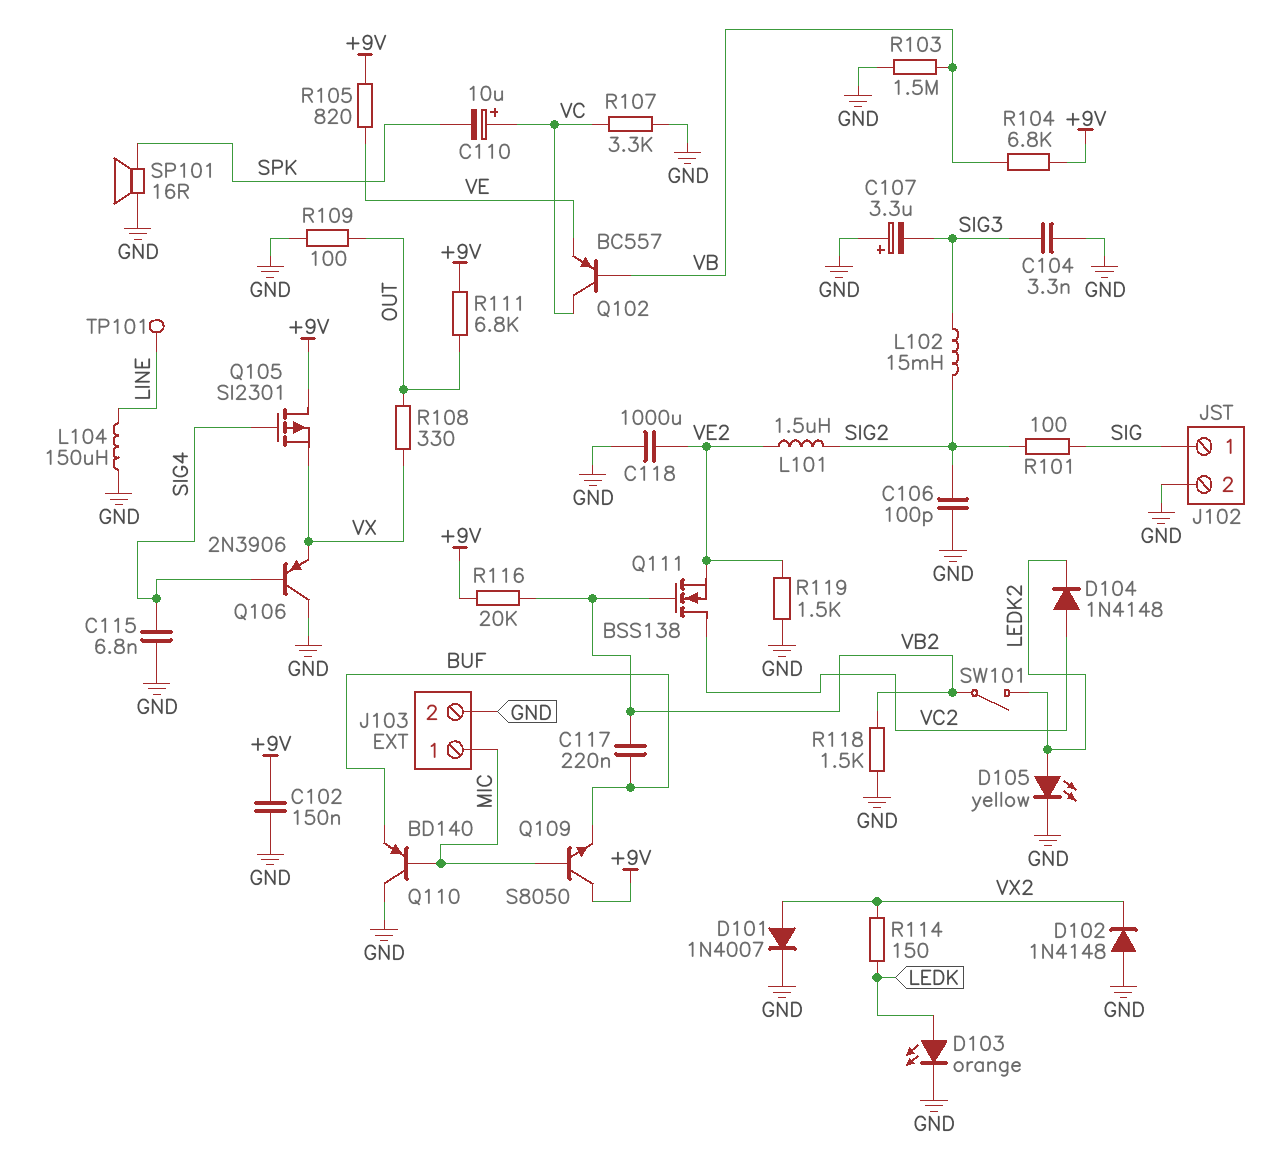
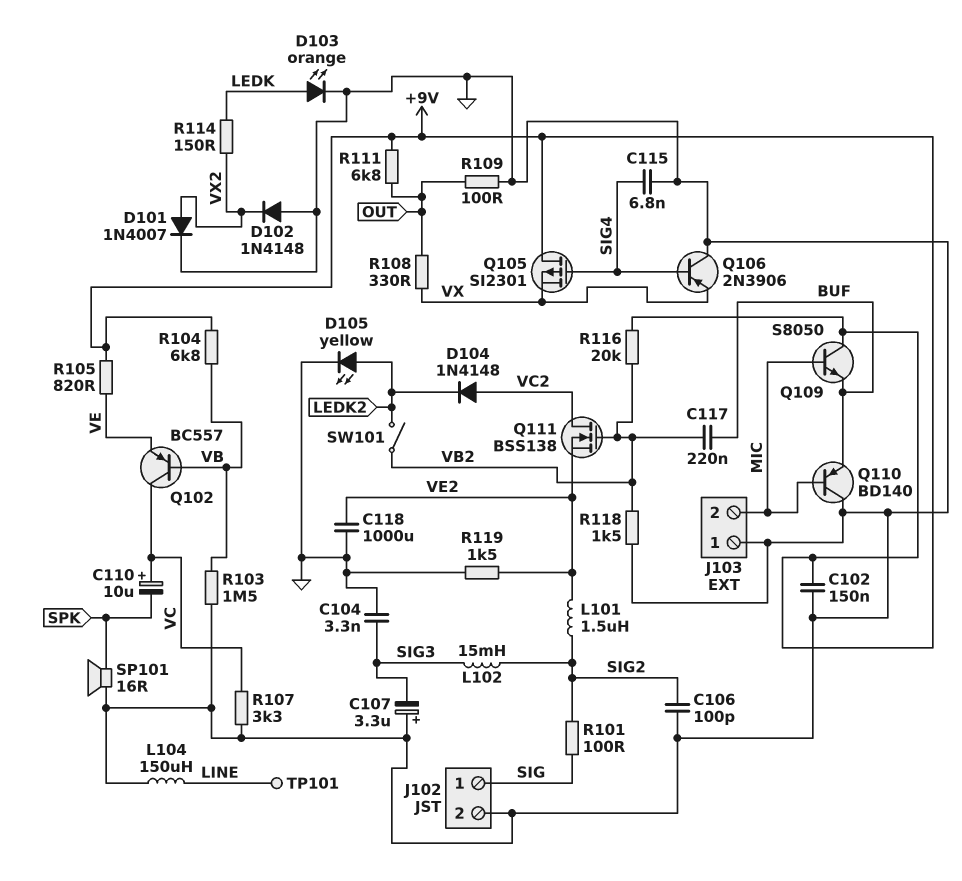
J103 pin 1: MIC -> GND
J103 pin 2: GND -> MIC

